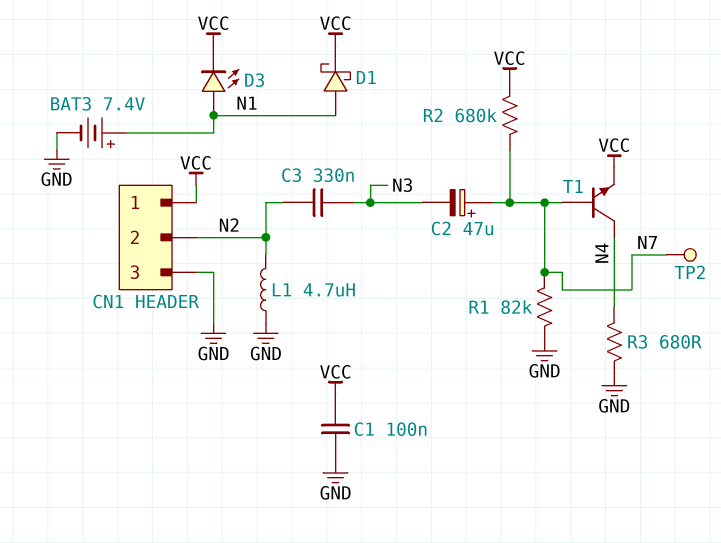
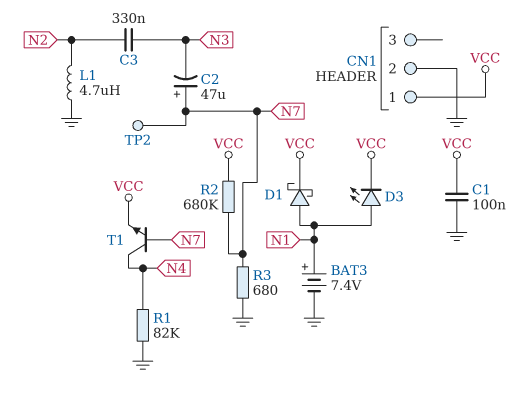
CN1 pin 2: N2 -> GND
CN1 pin 3: GND -> none
R1: 82k (GND, N7) -> 82k (GND, N4)
R3: 680 (GND, N4) -> 680 (GND, N7)

